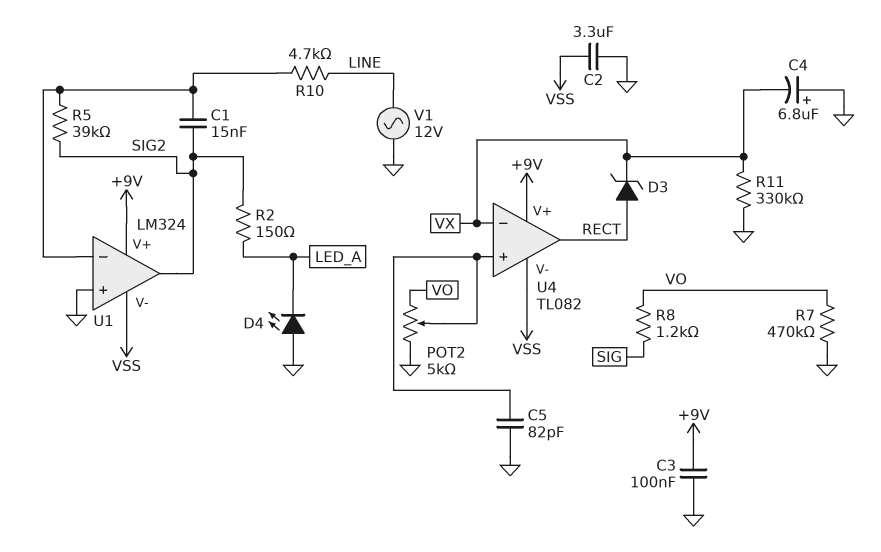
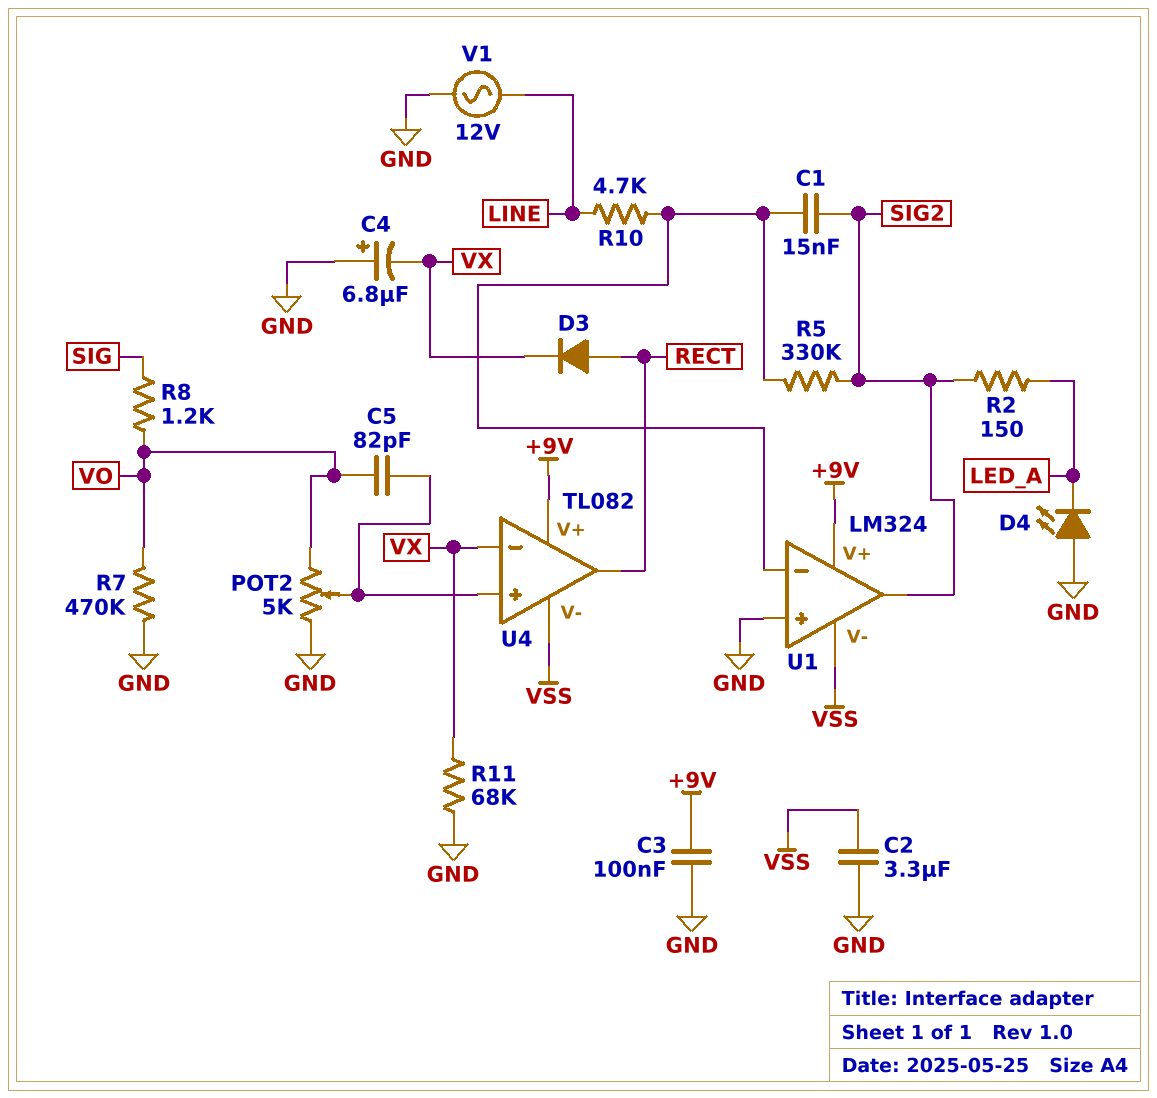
C5: 82pF (GND, U4/in+) -> 82pF (U4/in+, VO)
D3: zener (A RECT, K VX) -> diode (A RECT, K VX)
R5: 39k (SIG2, U1/in-) -> 330k (SIG2, U1/in-)
R11: 330k (GND, VX) -> 68k (GND, VX)

